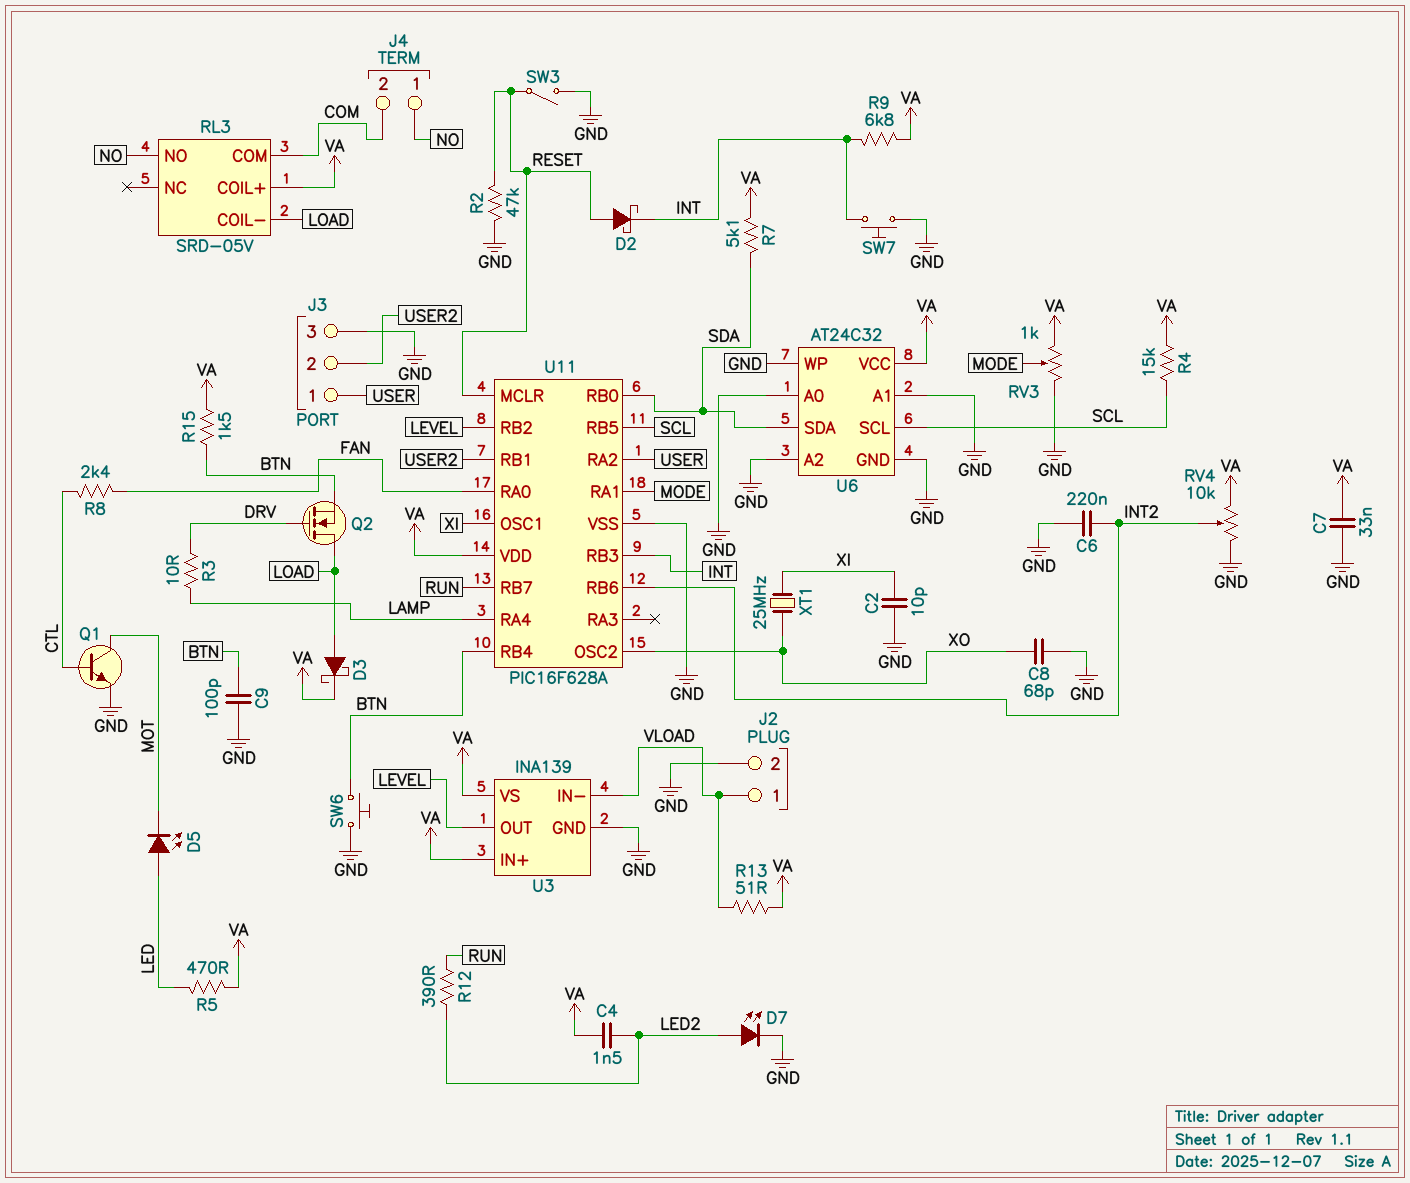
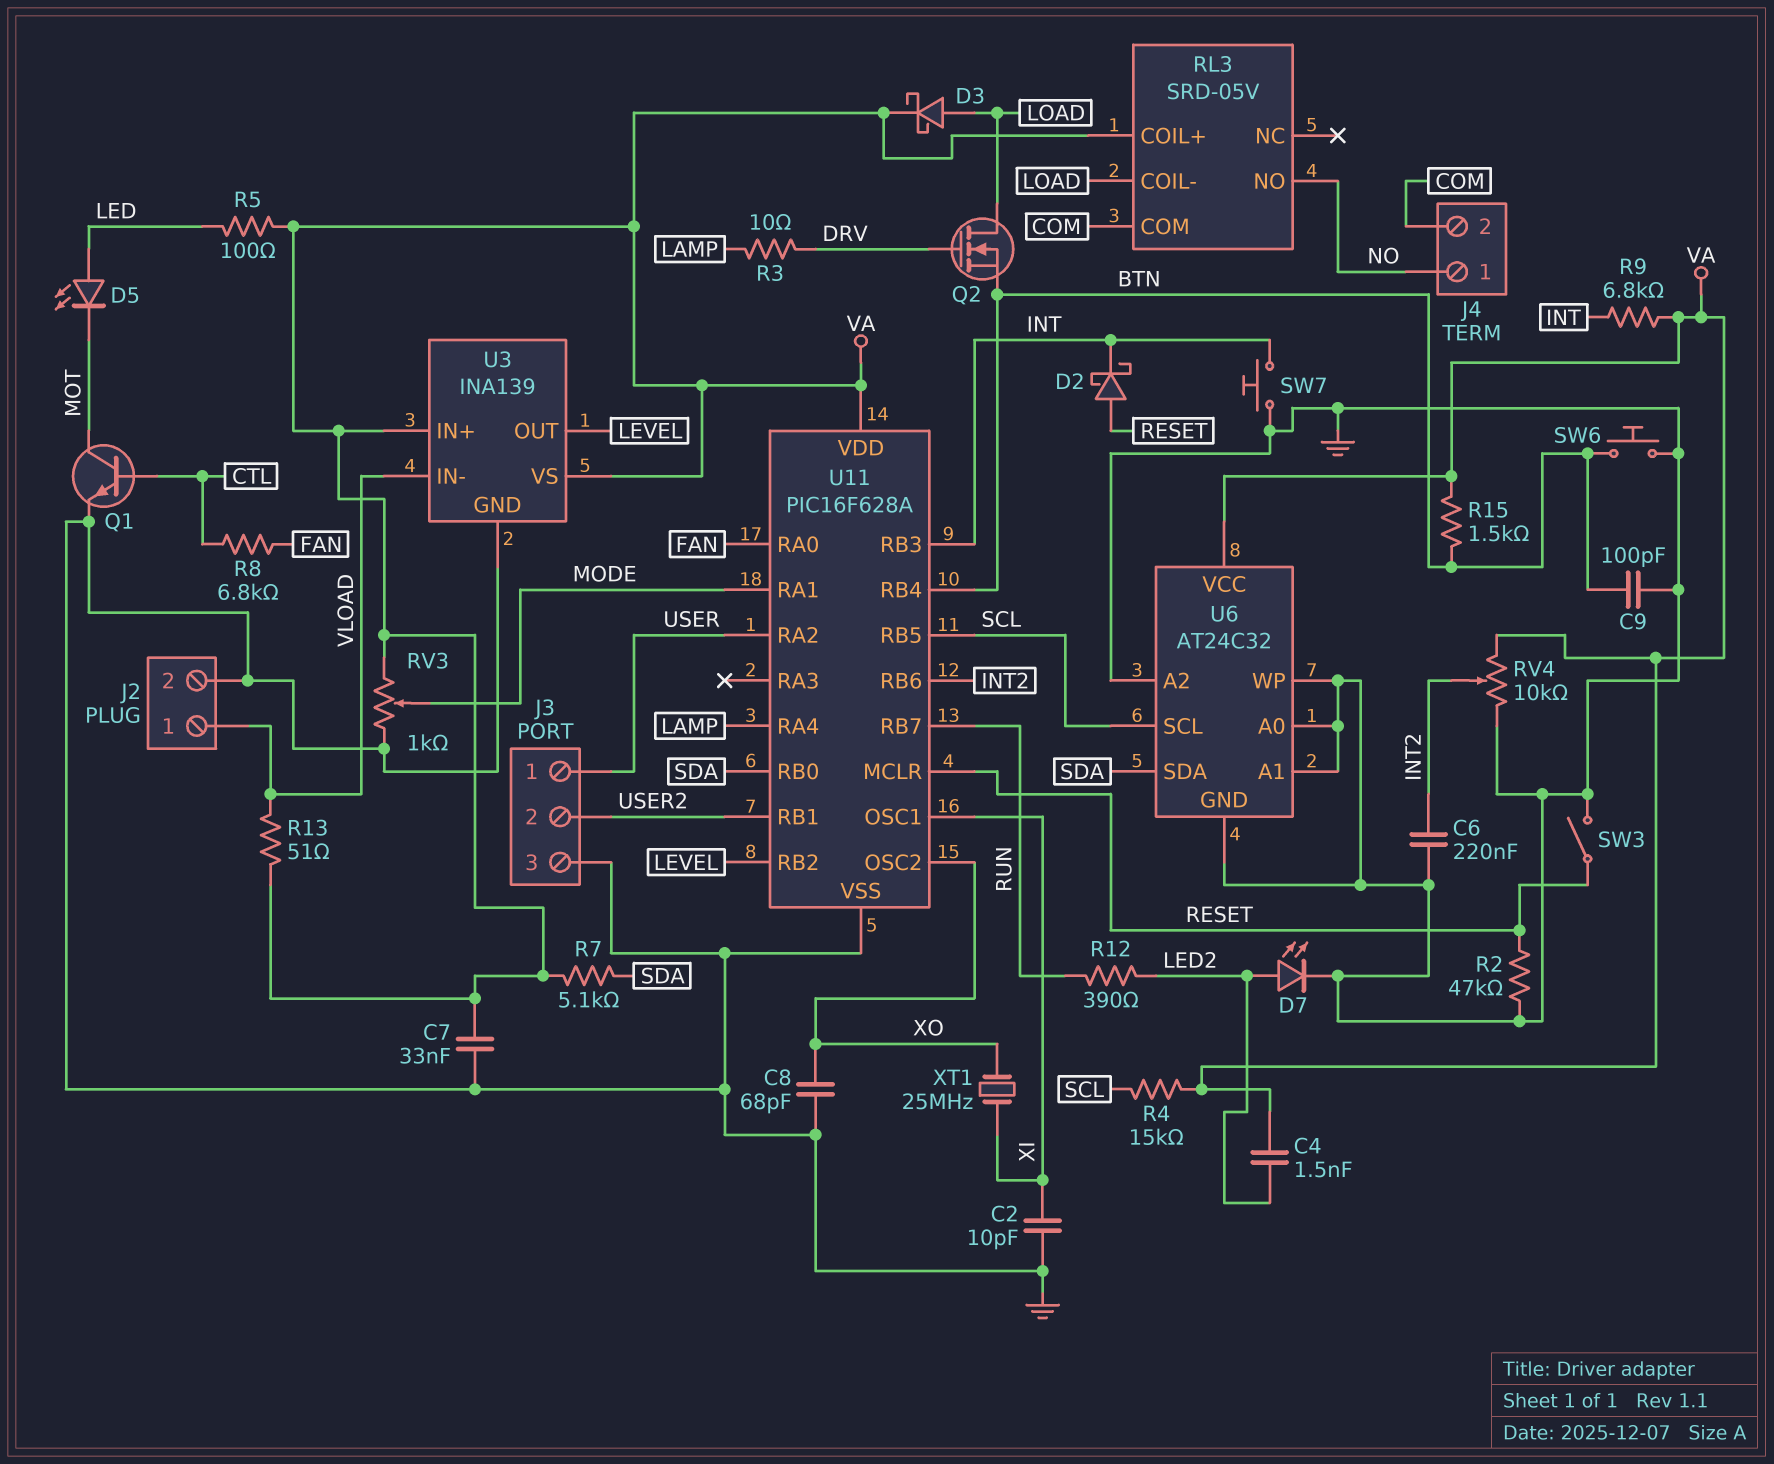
R5: 470 (LED, VA) -> 100 (LED, VA)
R8: 2.4k (CTL, FAN) -> 6.8k (CTL, FAN)

